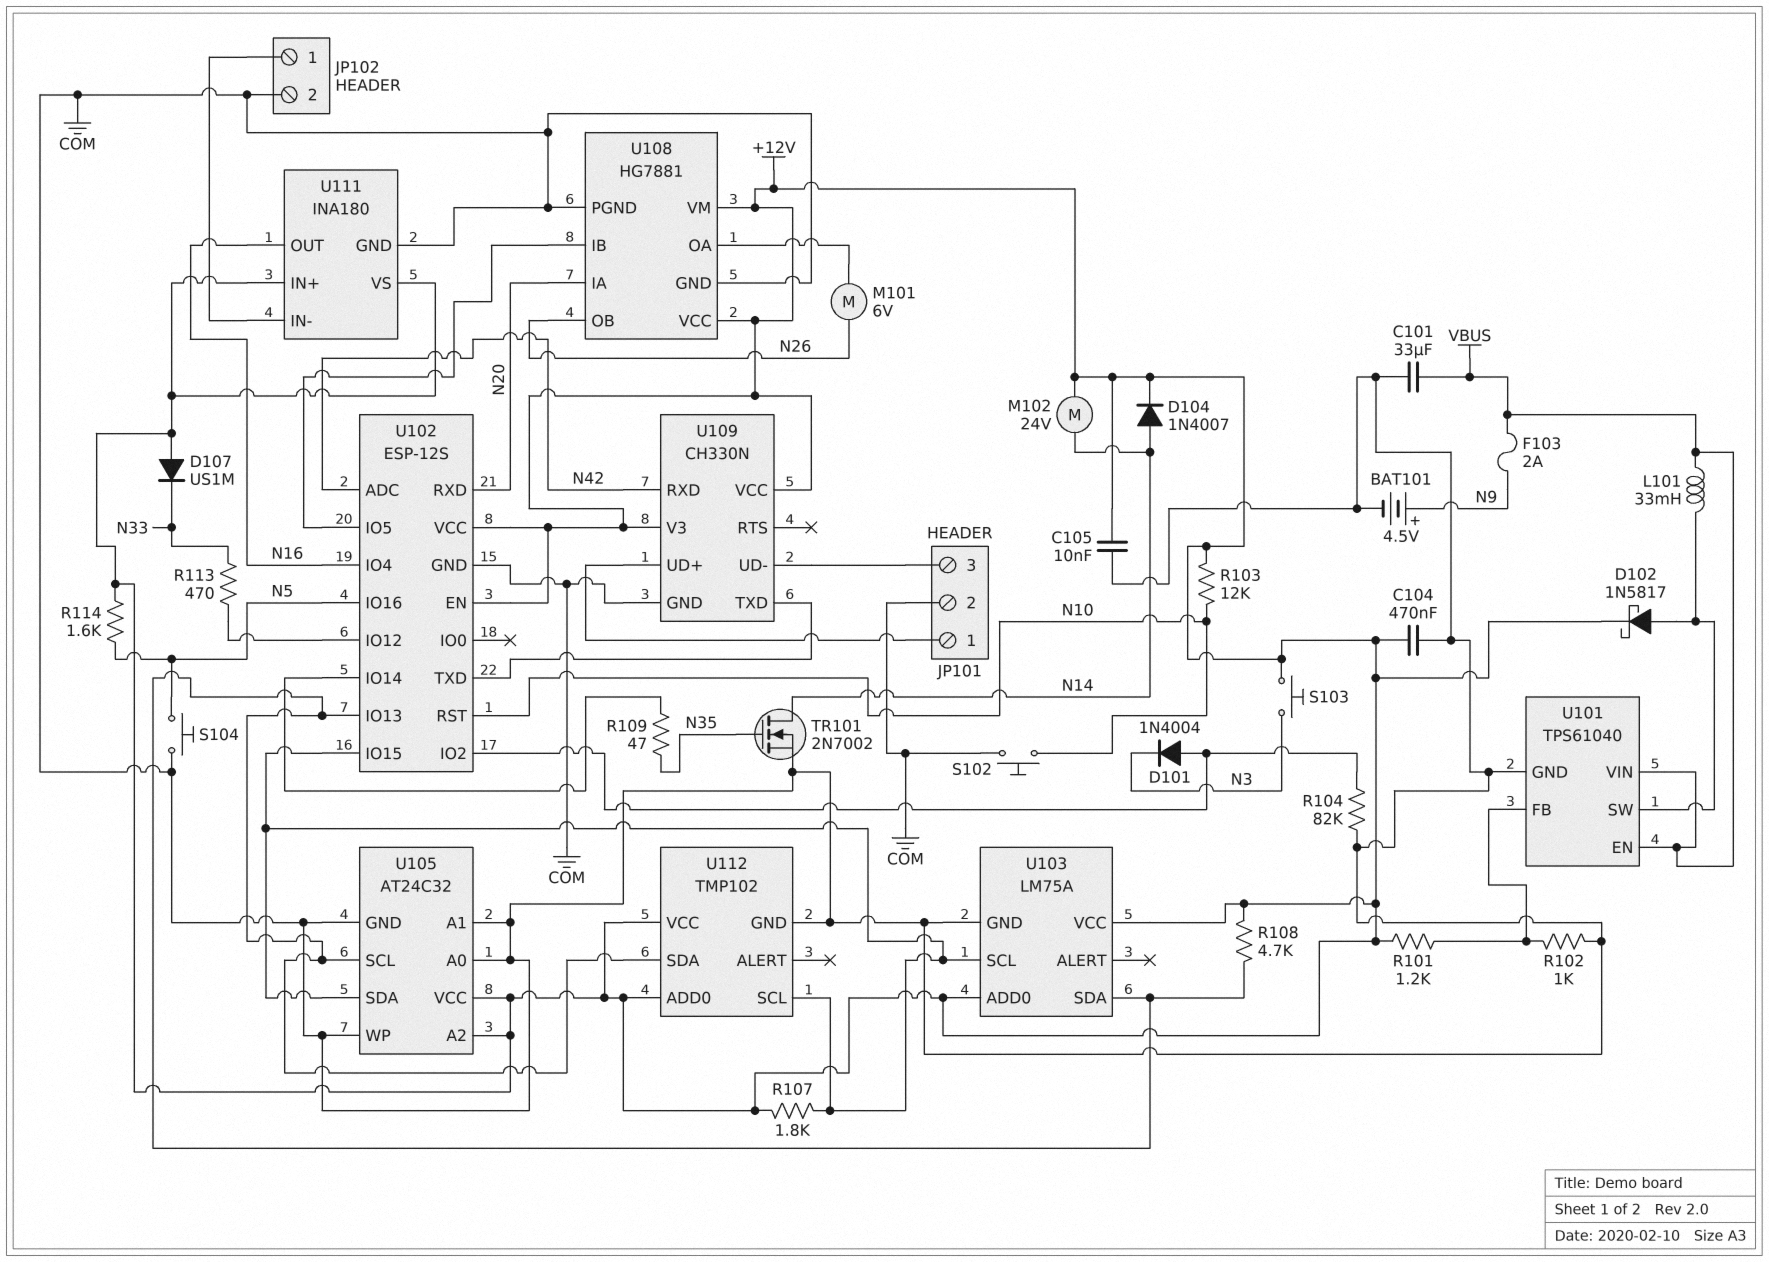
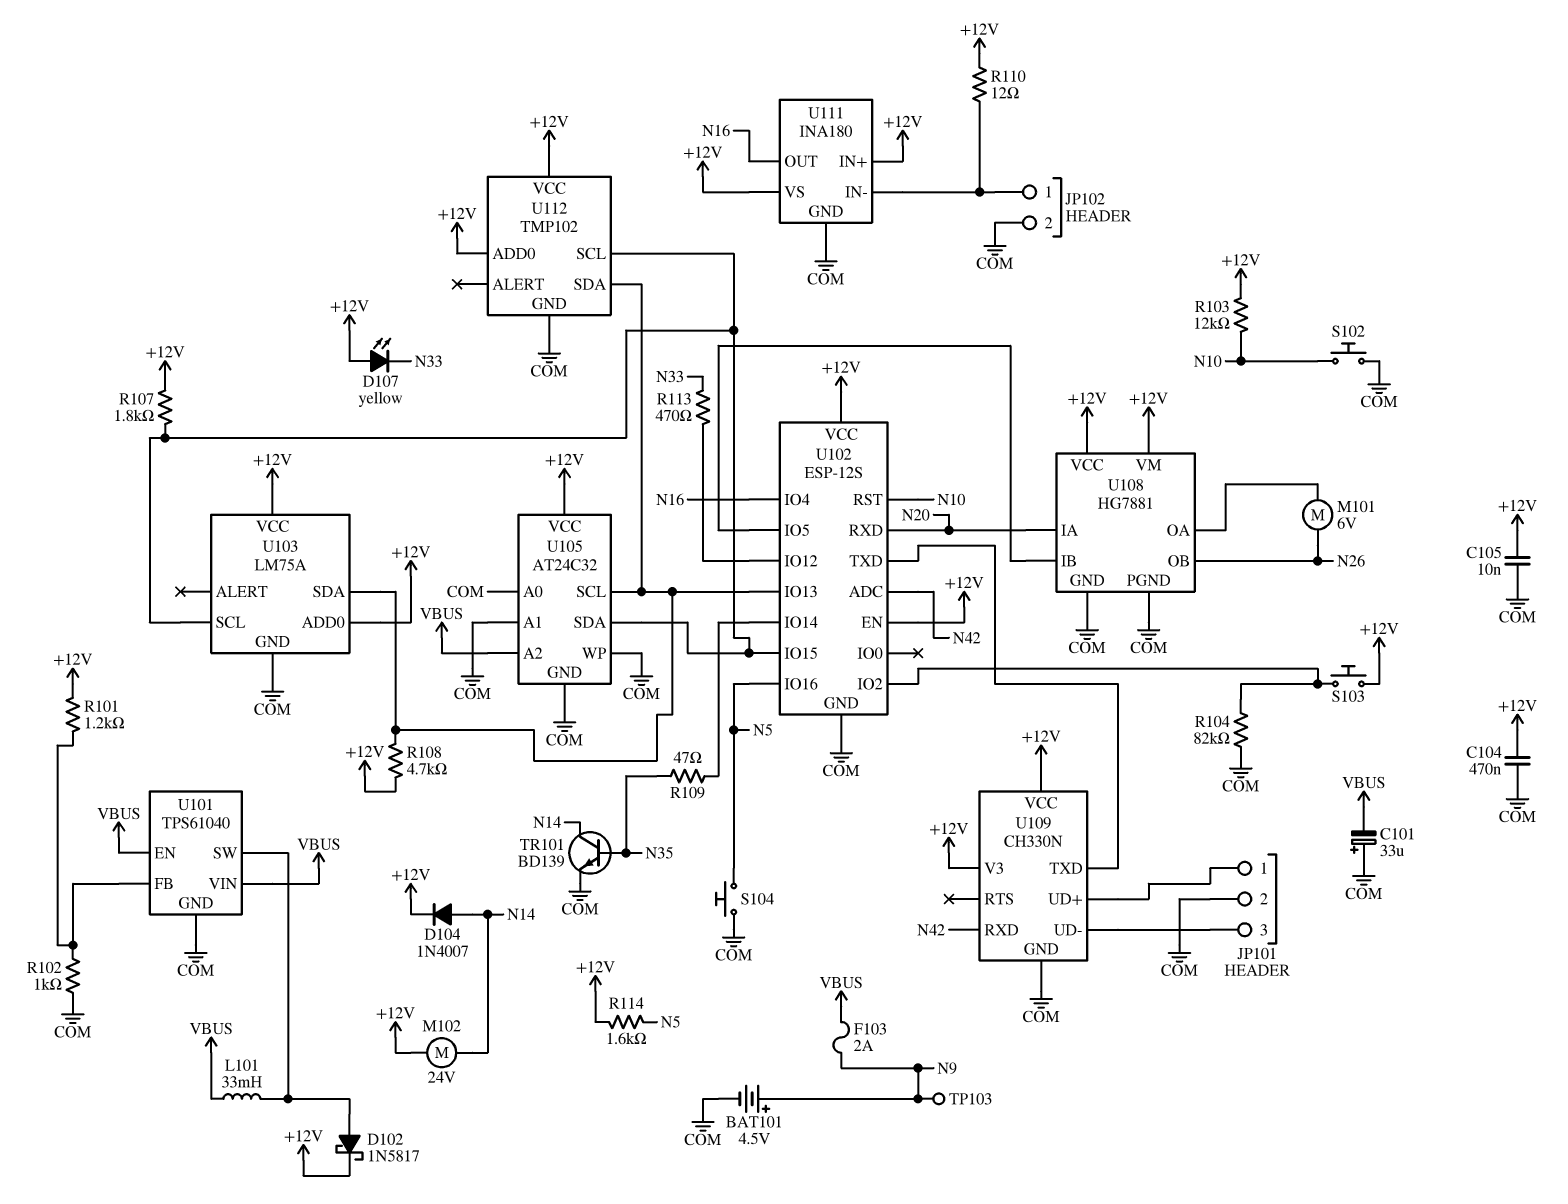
C101: 33uF (COM, VBUS) -> 33uF (plus COM, minus VBUS)
D101: diode 1N4004 (A U102/IO2, K N3) -> none
D107: diode US1M (A +12V, K N33) -> LED yellow (A +12V, K N33)
R110: none -> 12 (+12V, JP102/1)
S103: button (+12V, N3) -> button (+12V, U102/IO2)
TP103: none -> test point (N9)
TR101: NMOS 2N7002 (G N35, D N14, S COM) -> NPN BD139 (B N35, C N14, E COM)
U105 pin A2: +12V -> VBUS

